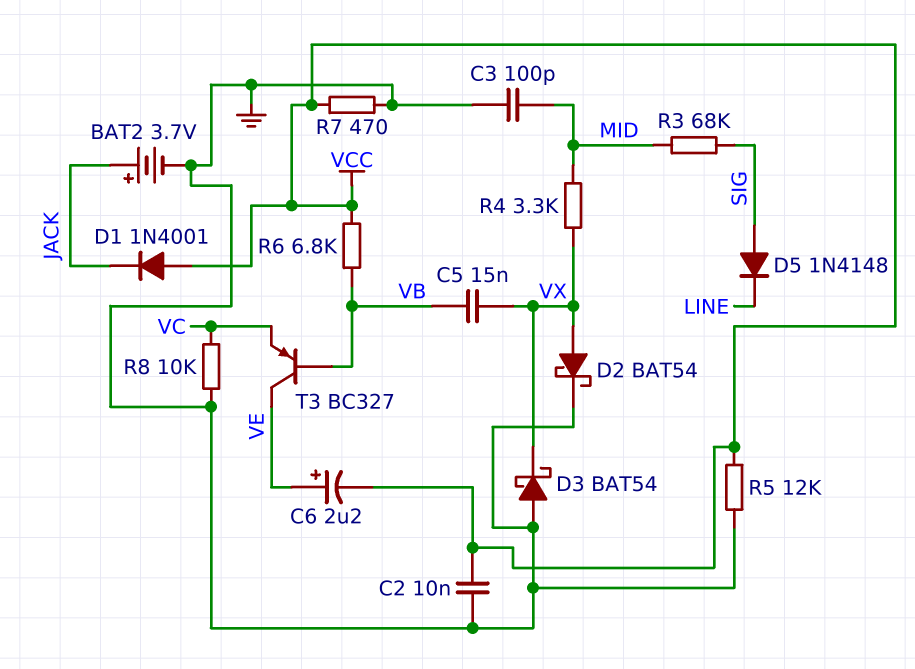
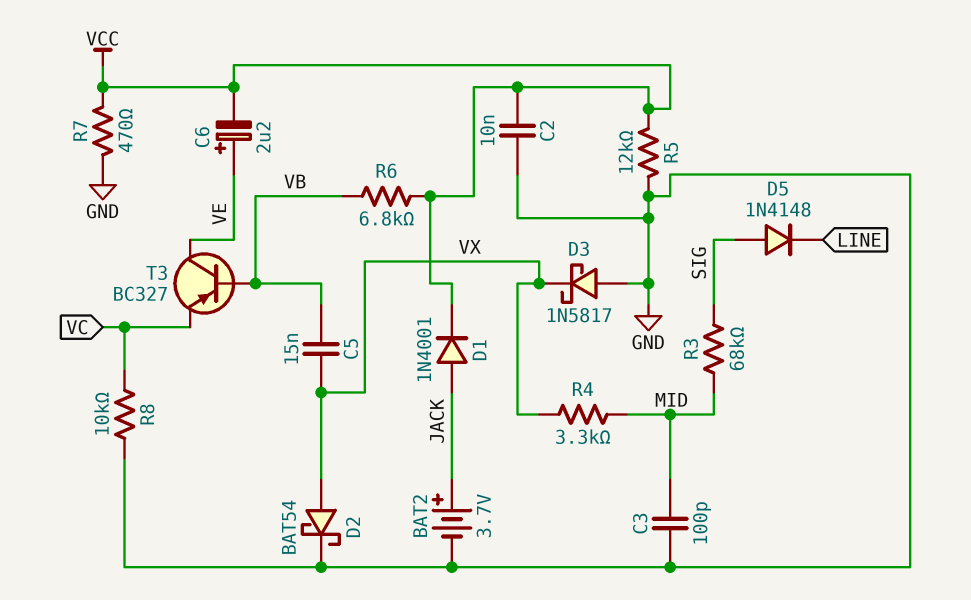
D1: diode 1N4001 (A VCC, K JACK) -> diode 1N4001 (A JACK, K VCC)
D3: schottky BAT54 (A GND, K VX) -> schottky 1N5817 (A GND, K VX)

